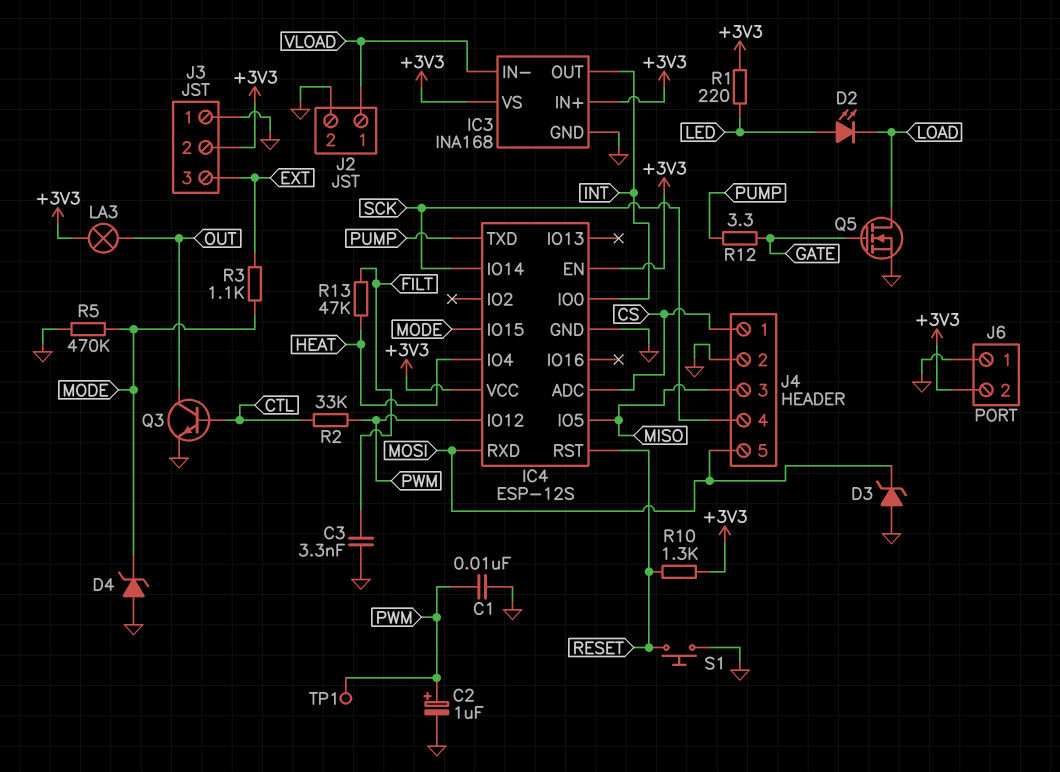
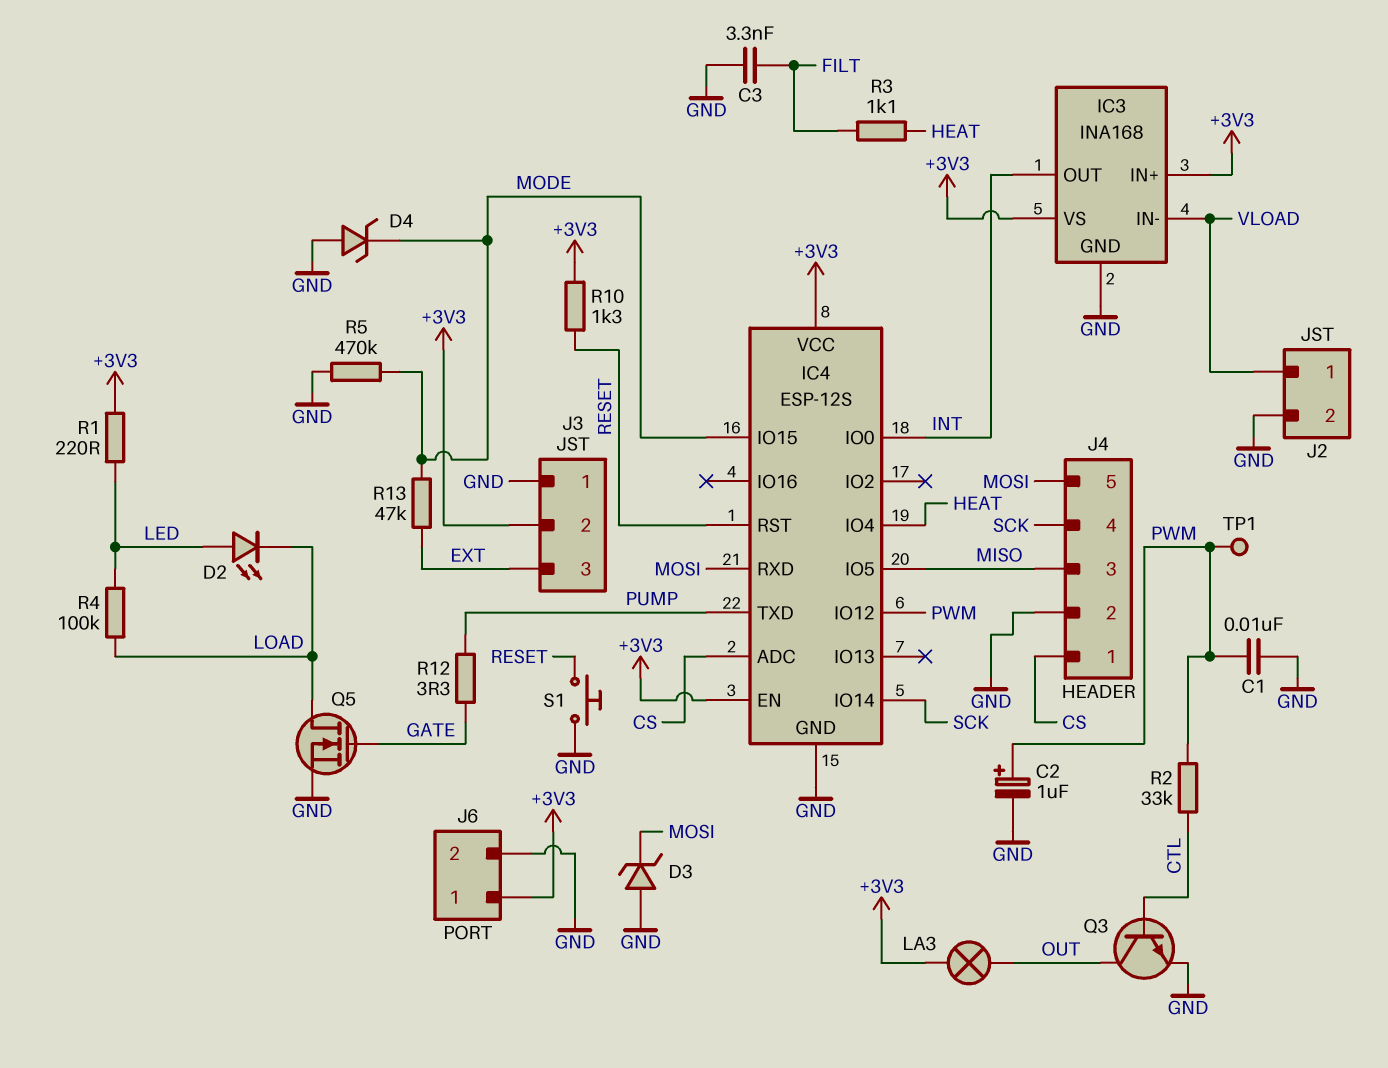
J6 pin 1: GND -> +3V3
J6 pin 2: +3V3 -> GND
R3: 1.1k (EXT, MODE) -> 1.1k (FILT, HEAT)
R4: none -> 100k (LED, LOAD)
R13: 47k (FILT, HEAT) -> 47k (EXT, MODE)

